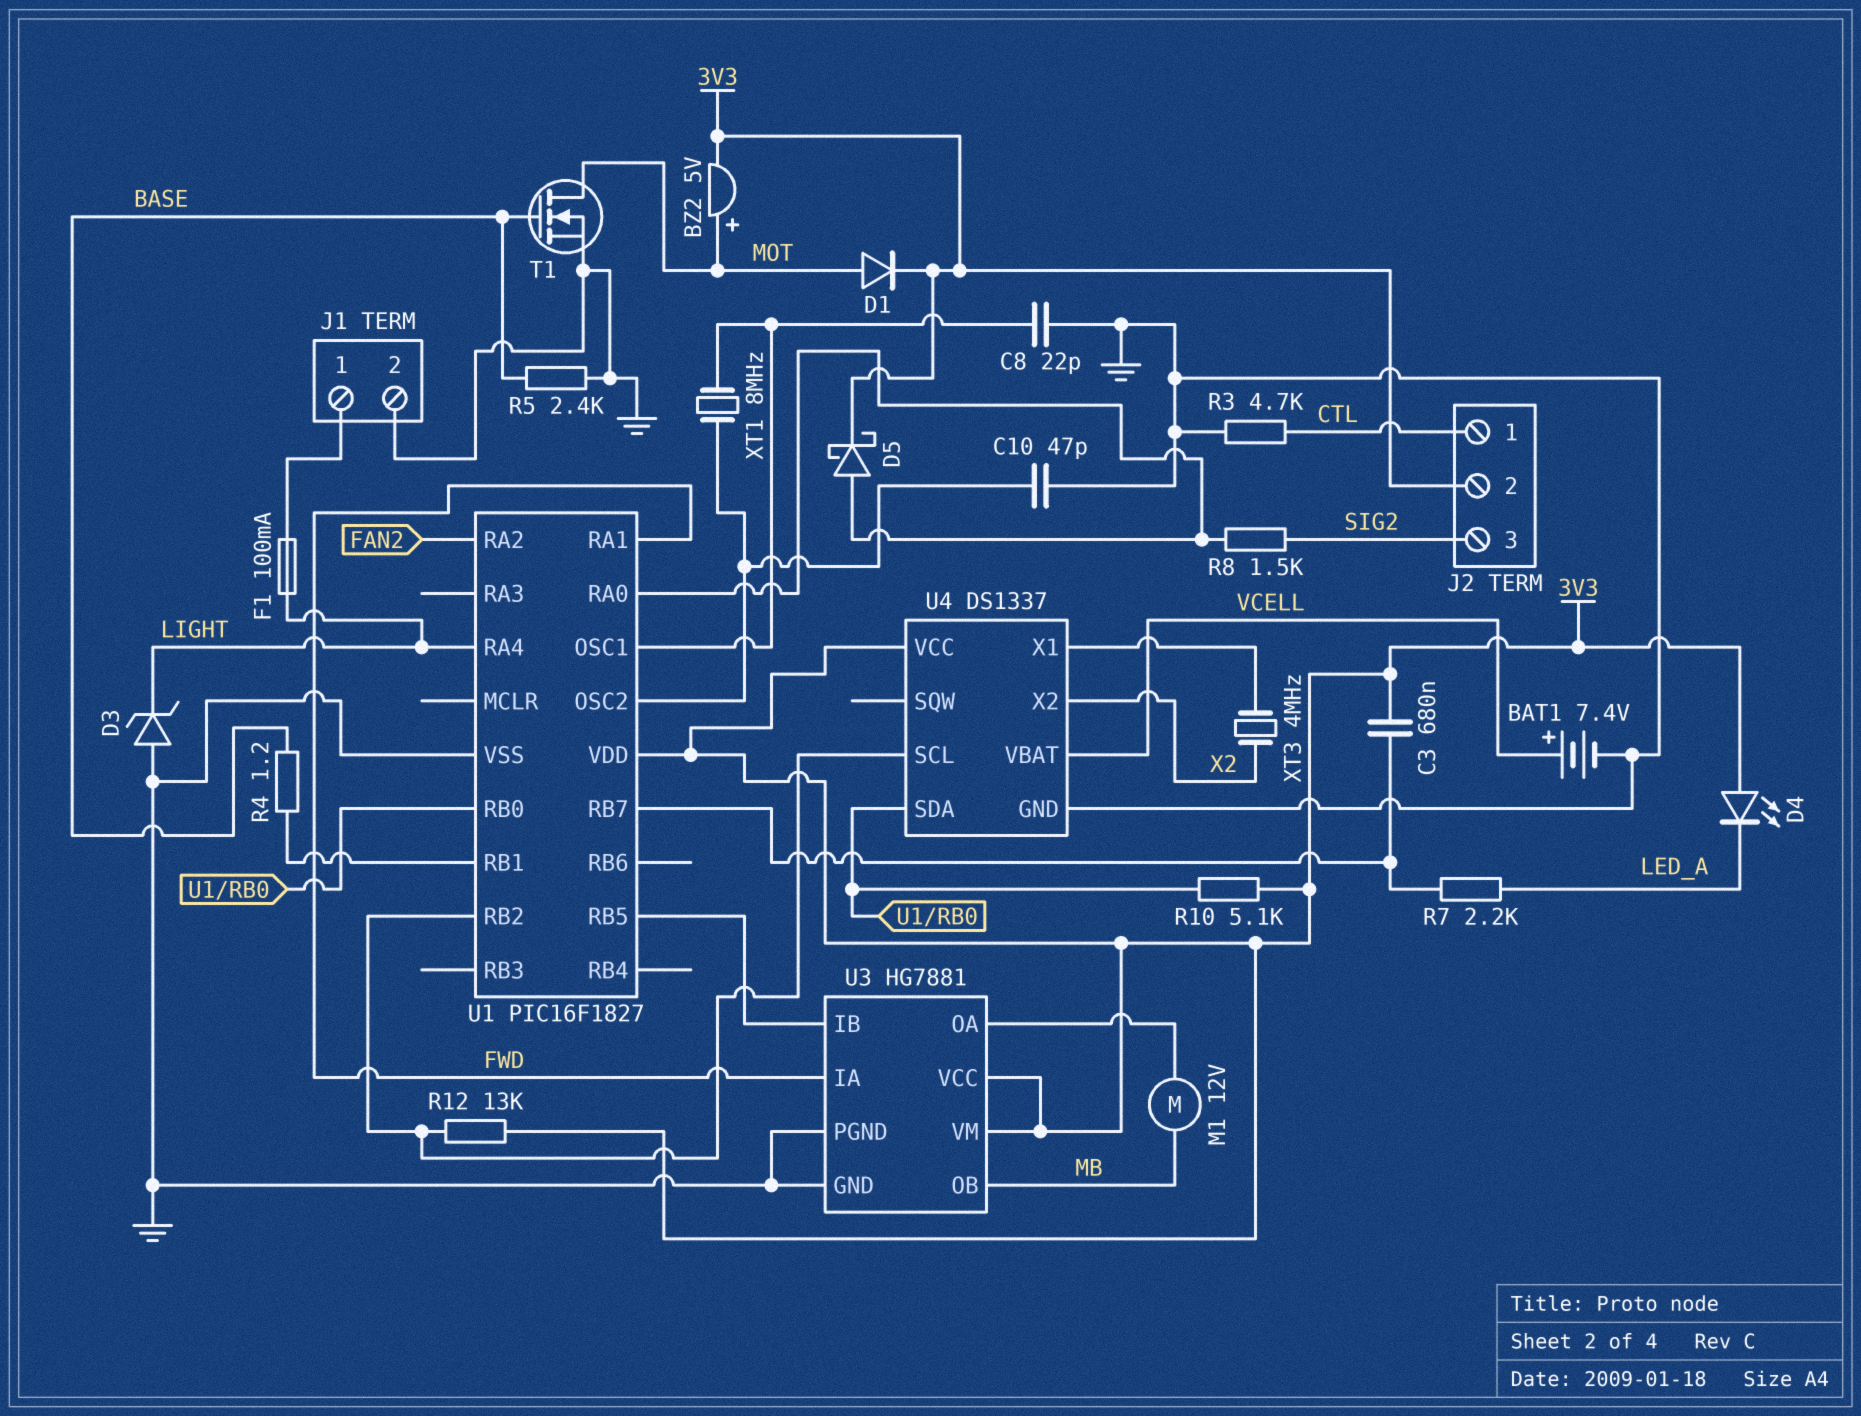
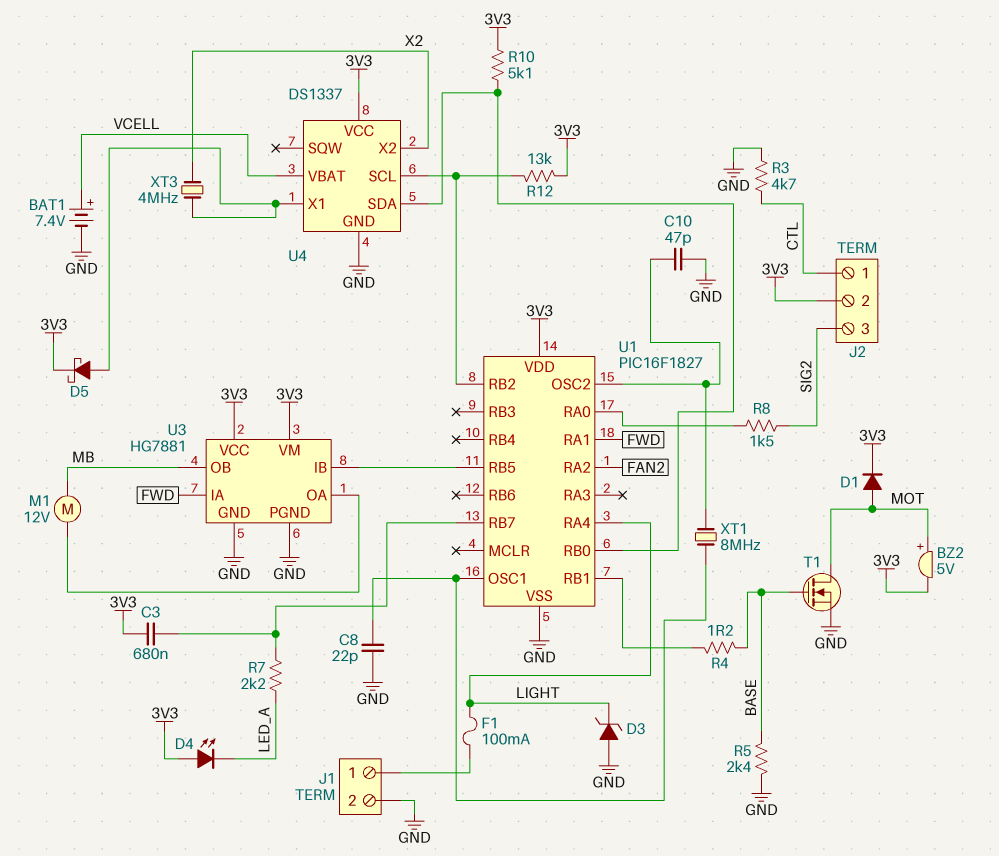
D5: schottky (A U1/RA0, K 3V3) -> schottky (A U4/X1, K 3V3)

